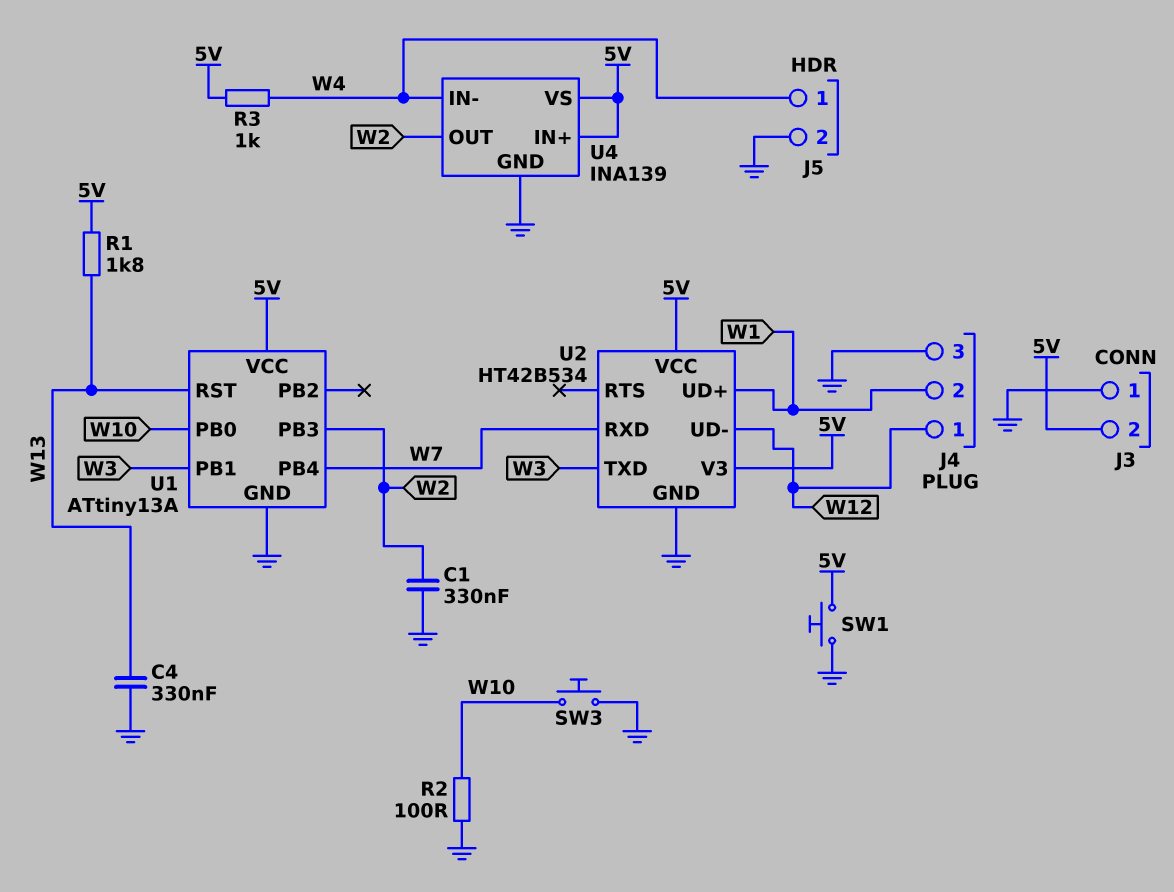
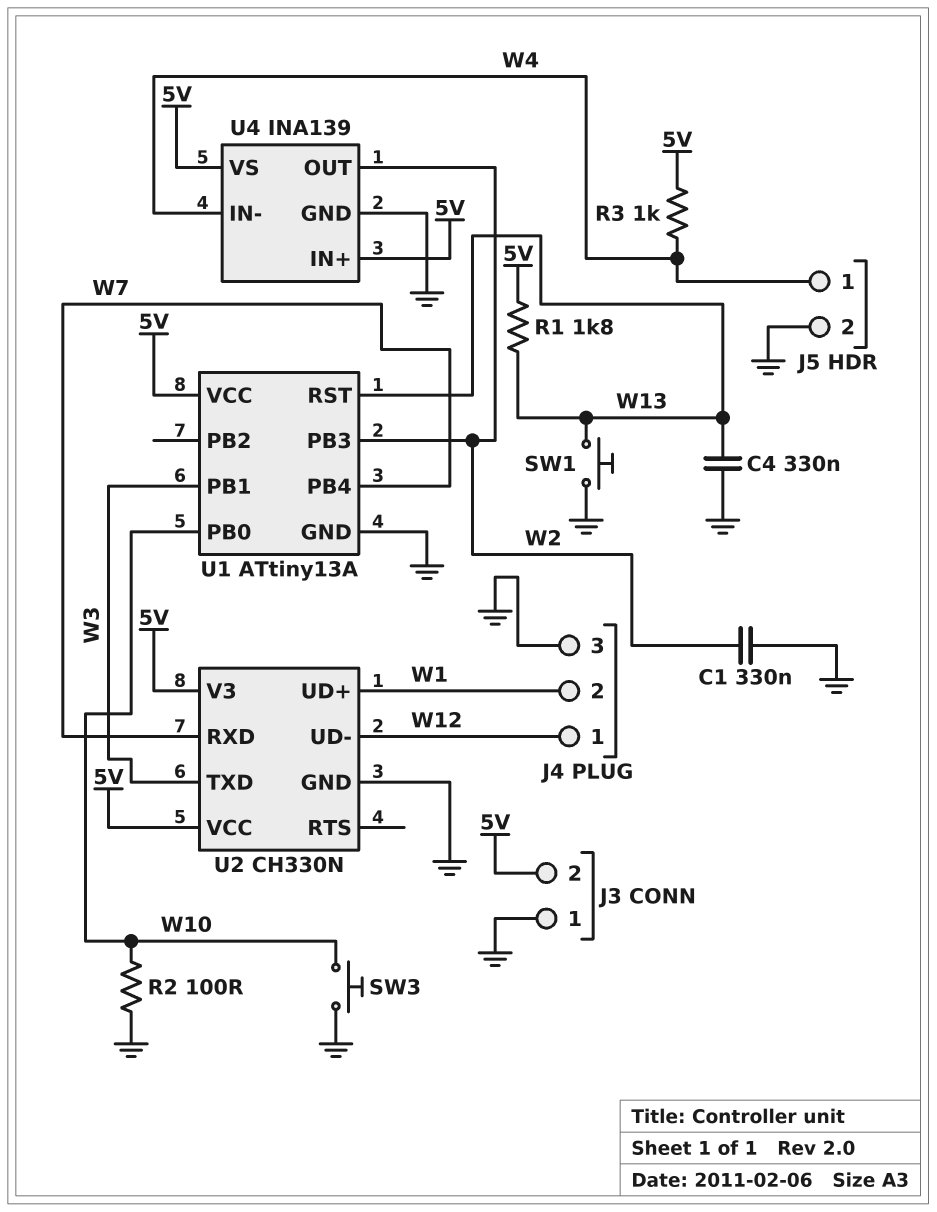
SW1: button (5V, GND) -> button (GND, W13)
U2: HT42B534 -> CH330N

